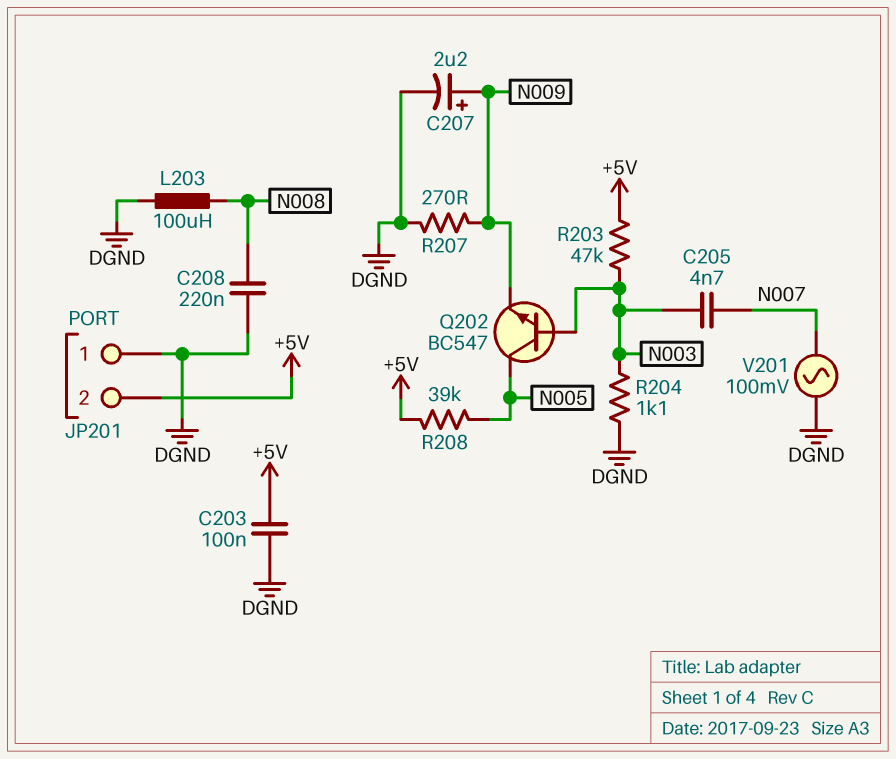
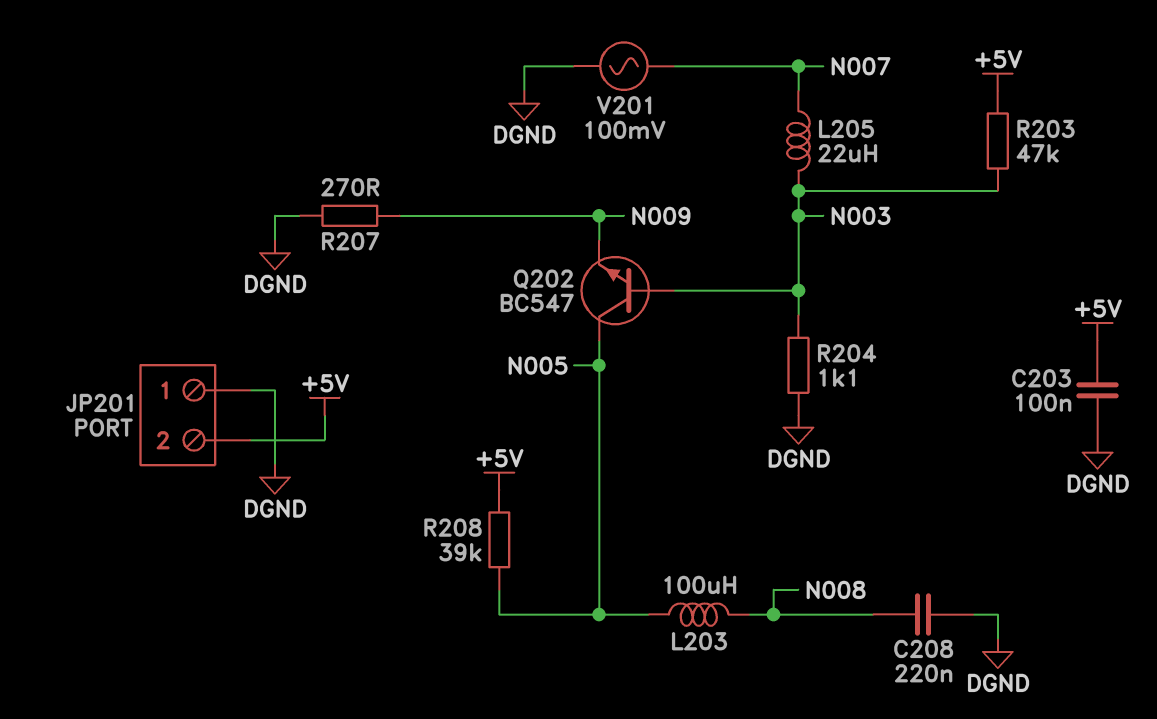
C205: 4.7nF (N003, N007) -> none
C207: 2.2uF (plus N009, minus DGND) -> none
L203: 100uH (DGND, N008) -> 100uH (N005, N008)
L205: none -> 22uH (N003, N007)

